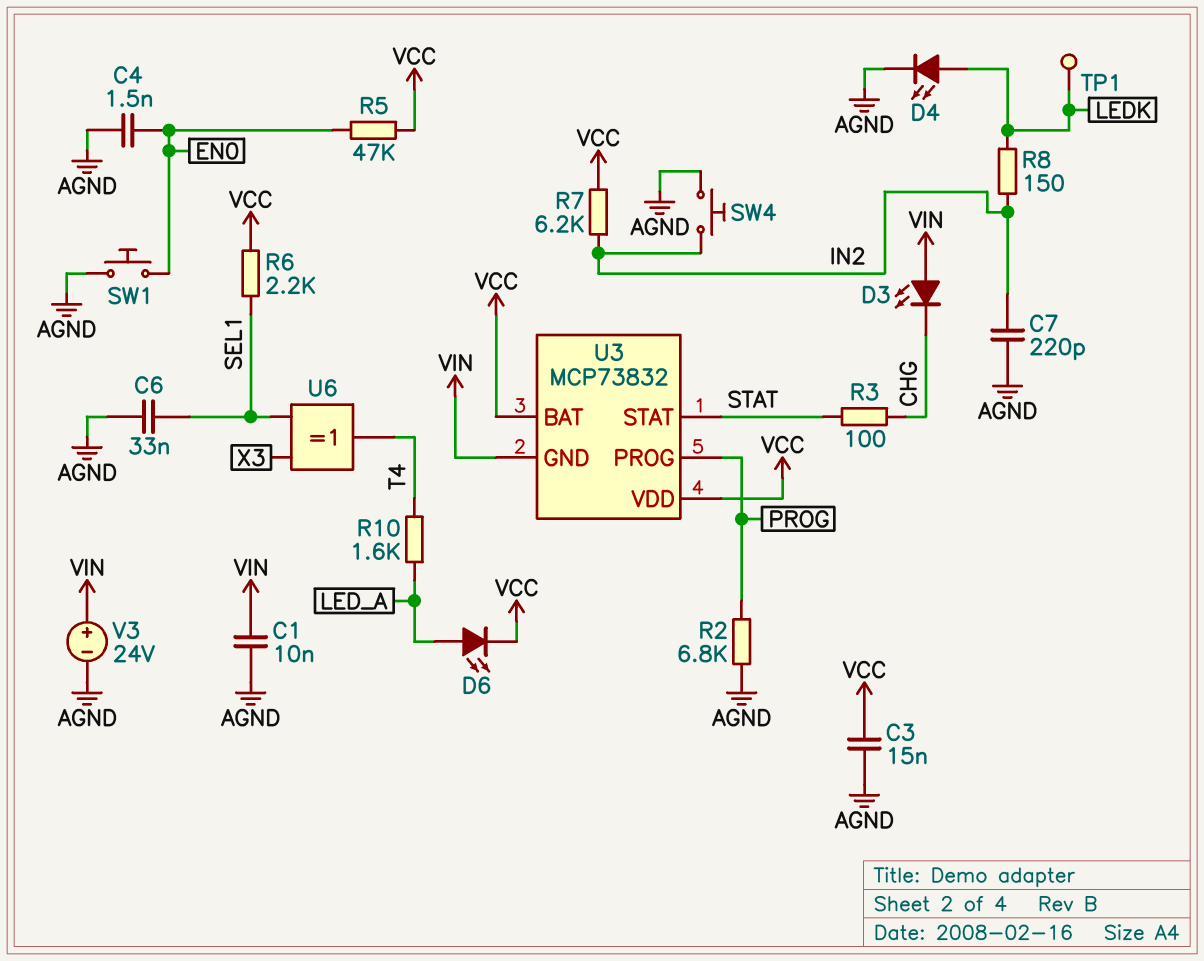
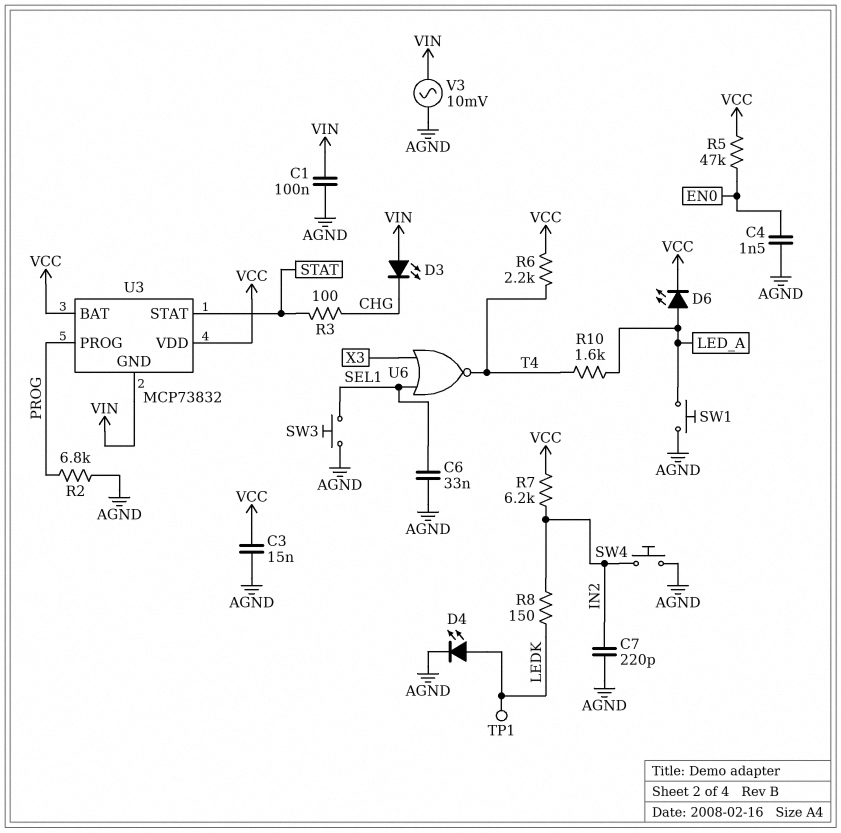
C1: 10nF (AGND, VIN) -> 100nF (AGND, VIN)
R6: 2.2k (SEL1, VCC) -> 2.2k (T4, VCC)
SW1: button (AGND, EN0) -> button (AGND, LED_A)
SW3: none -> button (AGND, SEL1)
U6: XOR (in SEL1, in X3, out T4) -> NOR (in SEL1, in X3, out T4)
V3: 24V (plus VIN, minus AGND) -> AC 10mV (AGND, VIN)

